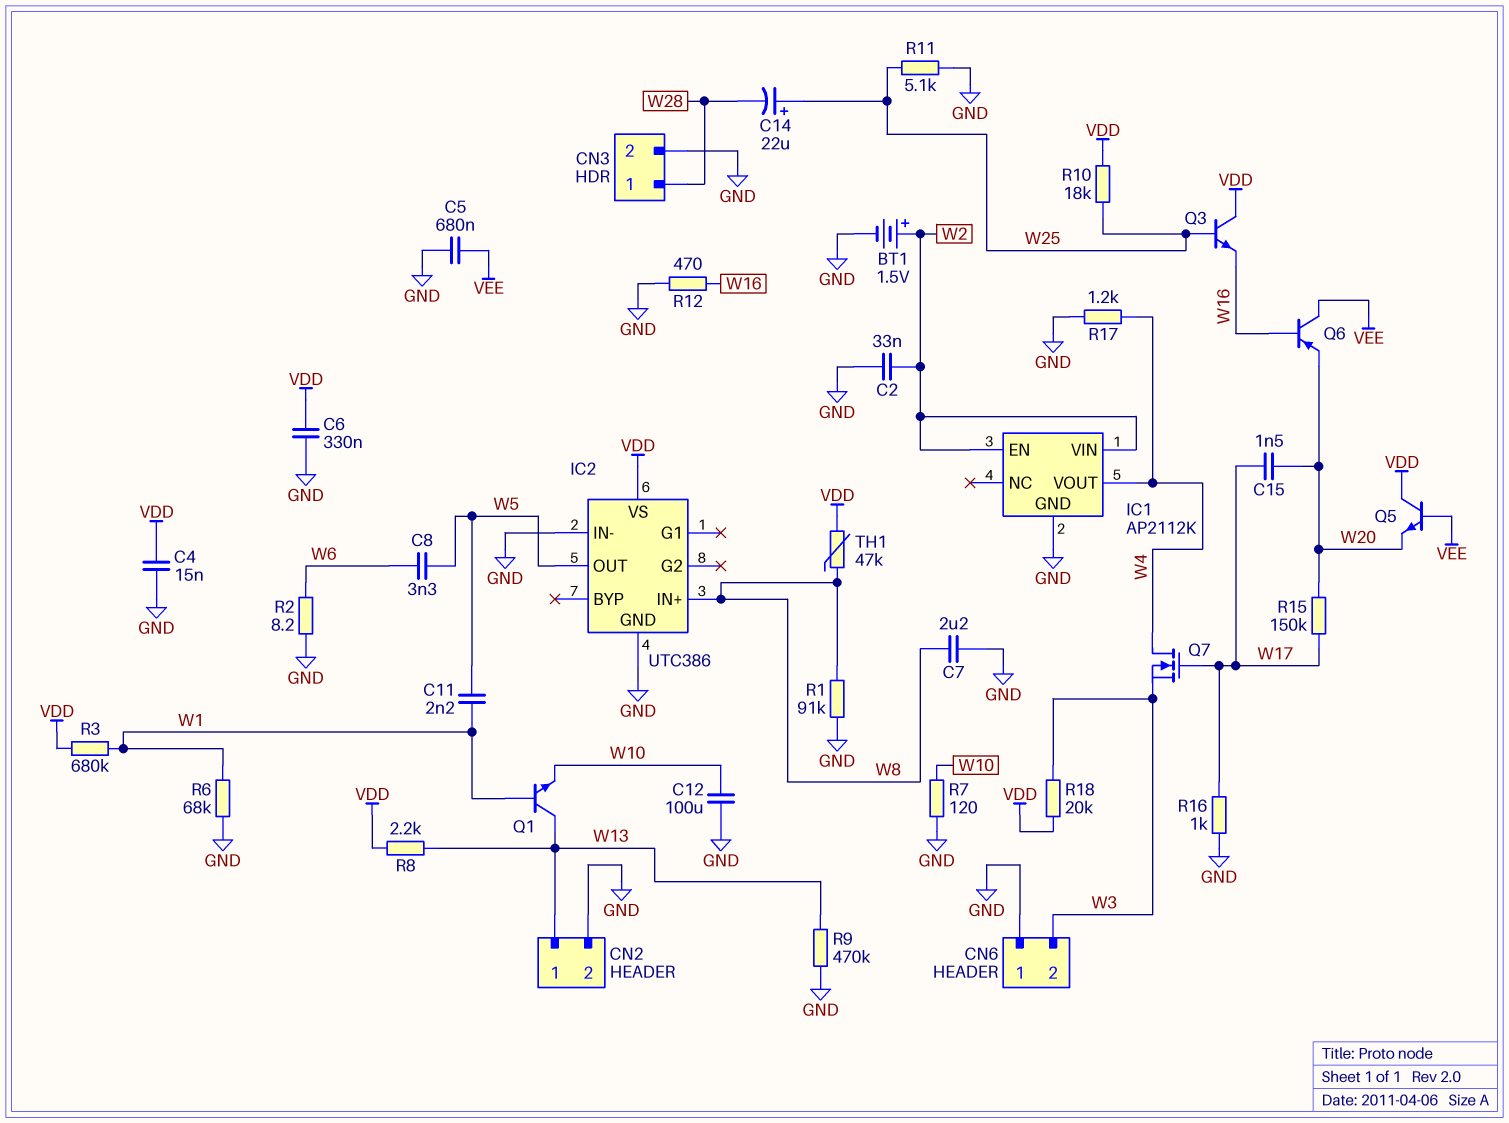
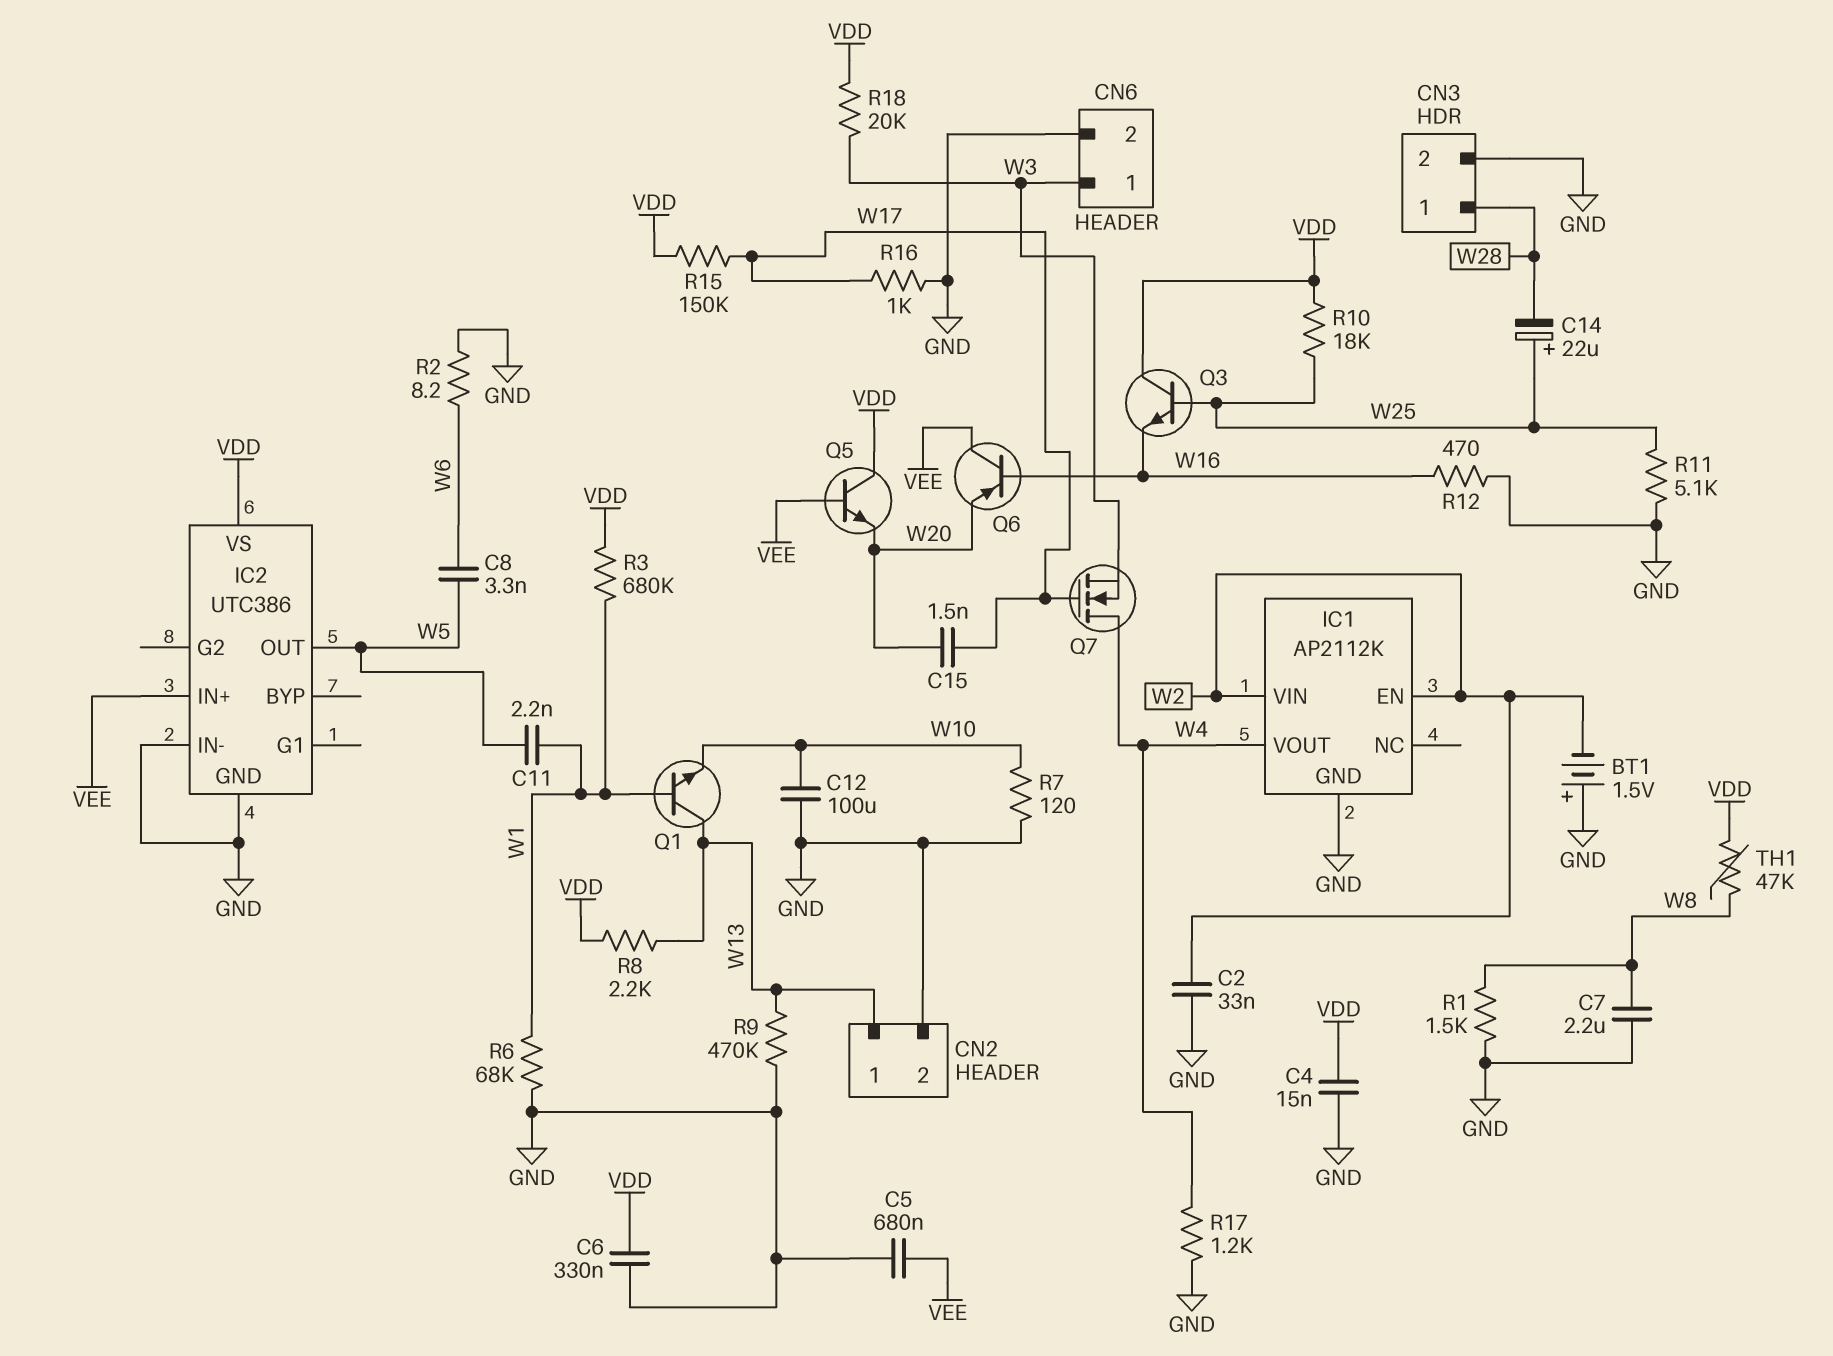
BT1: 1.5V (plus W2, minus GND) -> 1.5V (plus GND, minus W2)
CN6 pin 1: GND -> W3
CN6 pin 2: W3 -> GND
IC2 pin IN+: W8 -> VEE
R1: 91k (GND, W8) -> 1.5k (GND, W8)
R15: 150k (W17, W20) -> 150k (VDD, W17)

